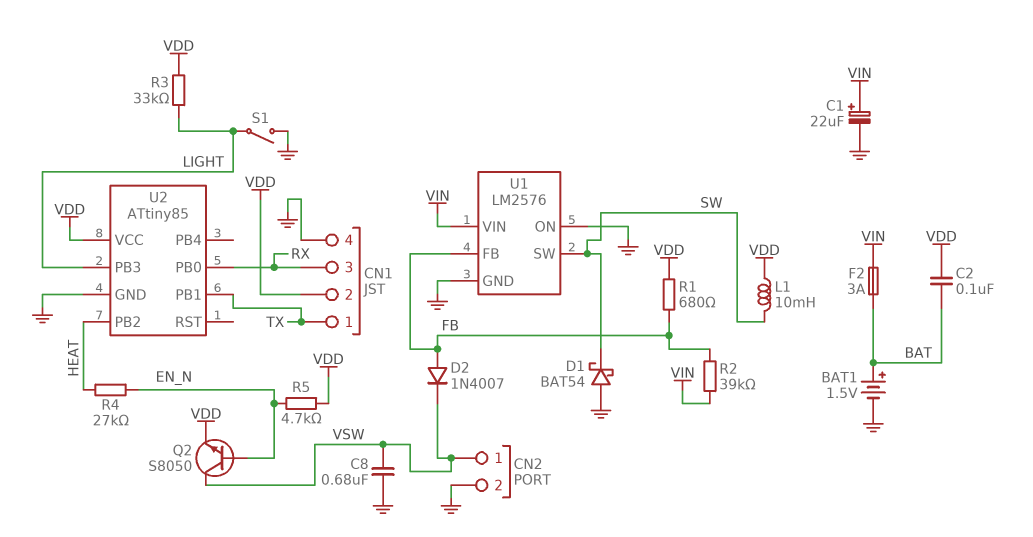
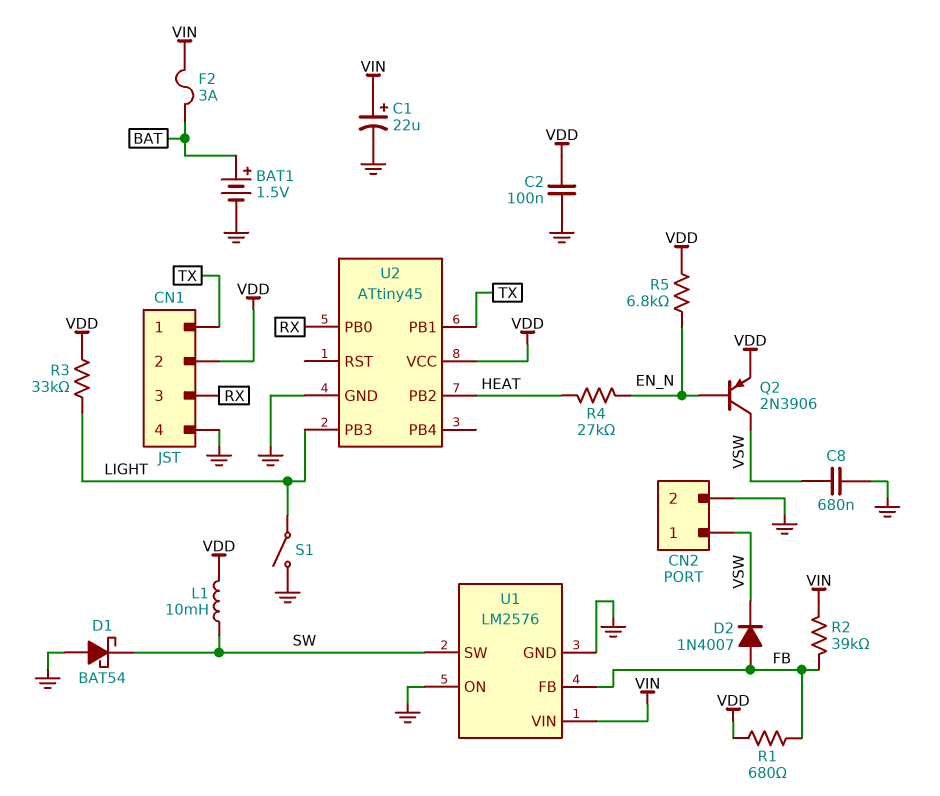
C2: 100nF (BAT, VDD) -> 100nF (GND, VDD)
Q2: NPN S8050 (B EN_N, C VSW, E VDD) -> PNP 2N3906 (B EN_N, C VSW, E VDD)
R5: 4.7k (EN_N, VDD) -> 6.8k (EN_N, VDD)
U2: ATtiny85 -> ATtiny45

